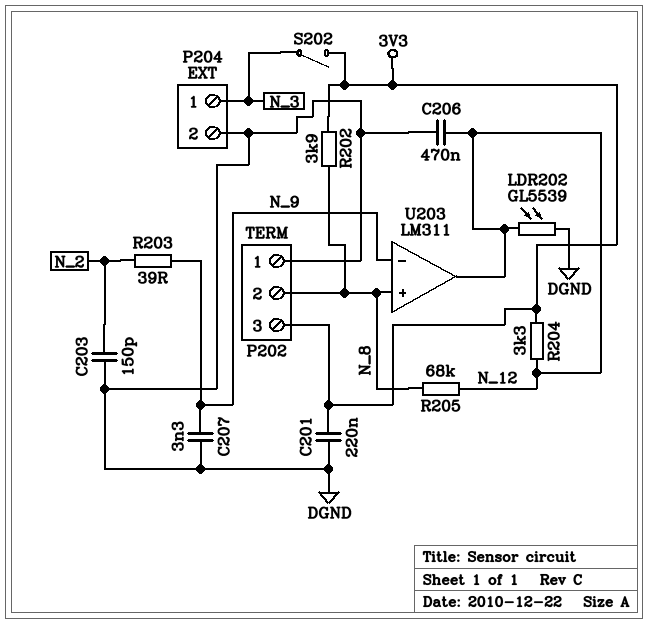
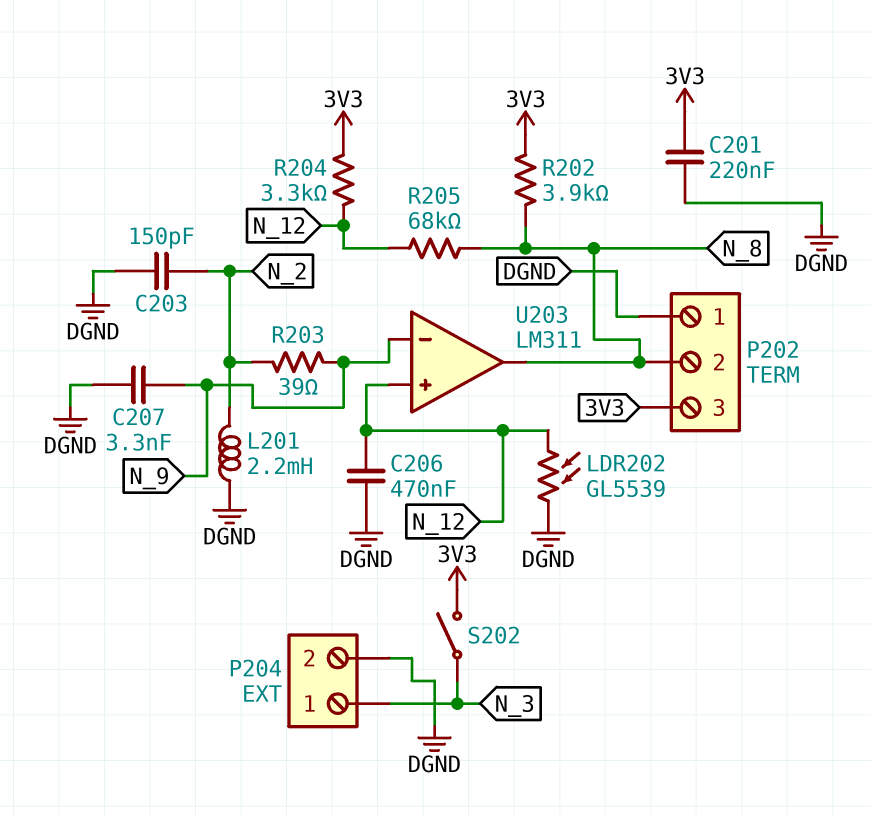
L201: none -> 2.2mH (DGND, N_2)
U203 pin in+: N_8 -> N_12
U203 pin out: N_12 -> N_8

